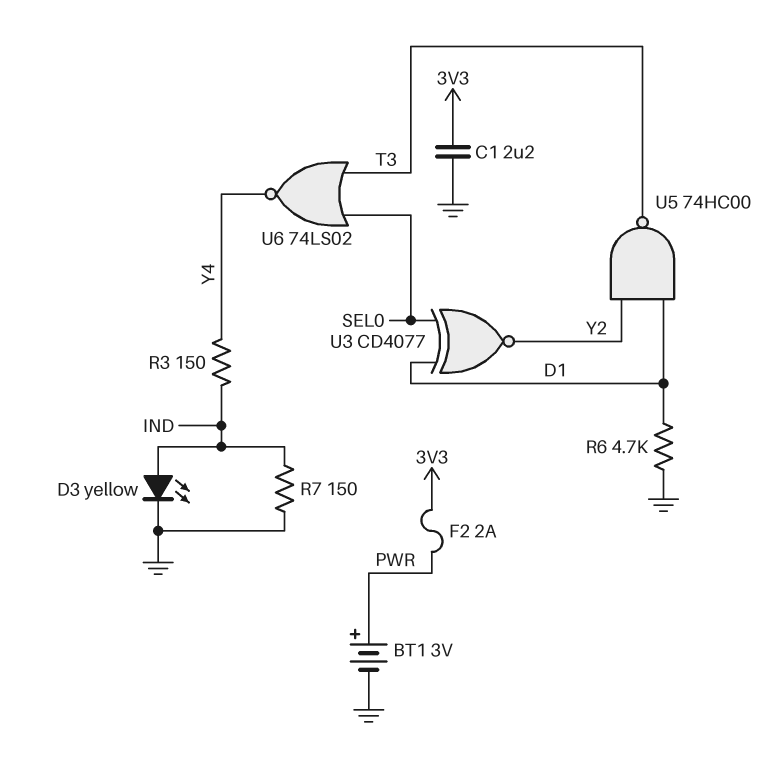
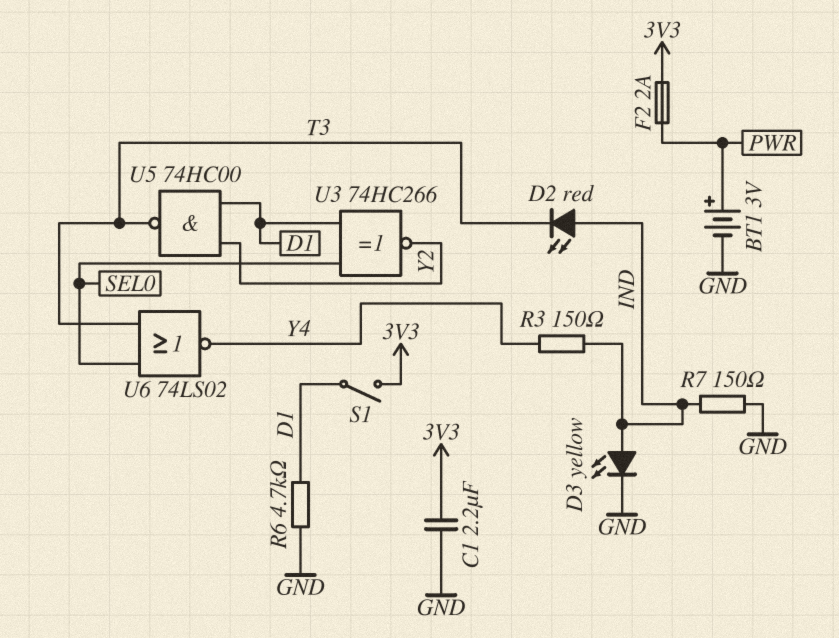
D2: none -> LED red (A IND, K T3)
S1: none -> switch (3V3, D1)
U3: XNOR CD4077 (in D1, in SEL0, out Y2) -> XNOR 74HC266 (in D1, in SEL0, out Y2)

